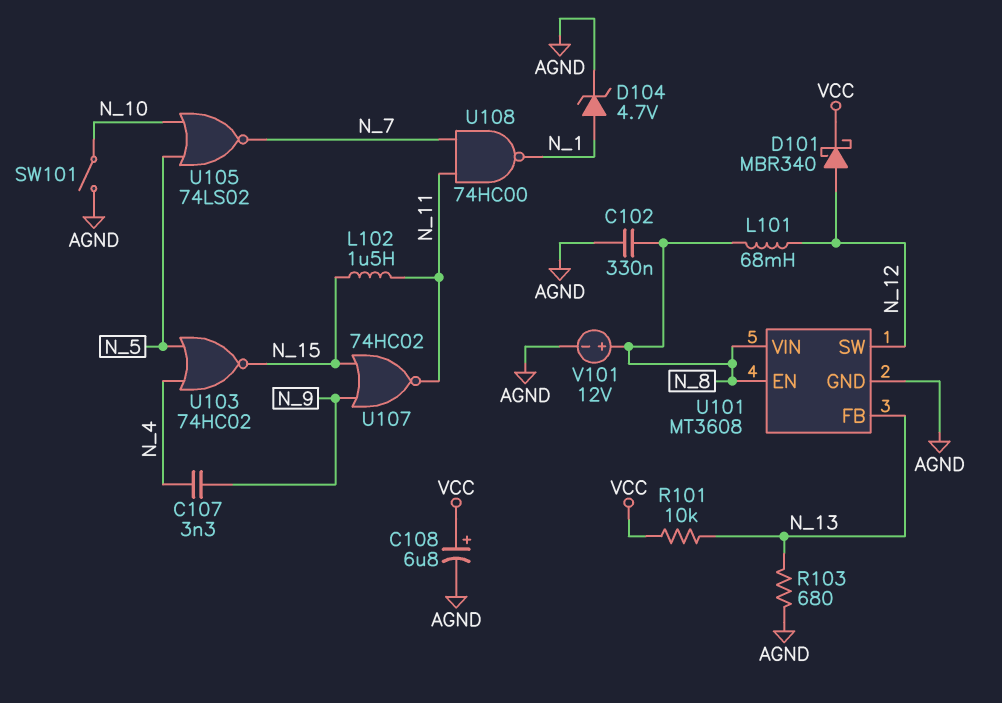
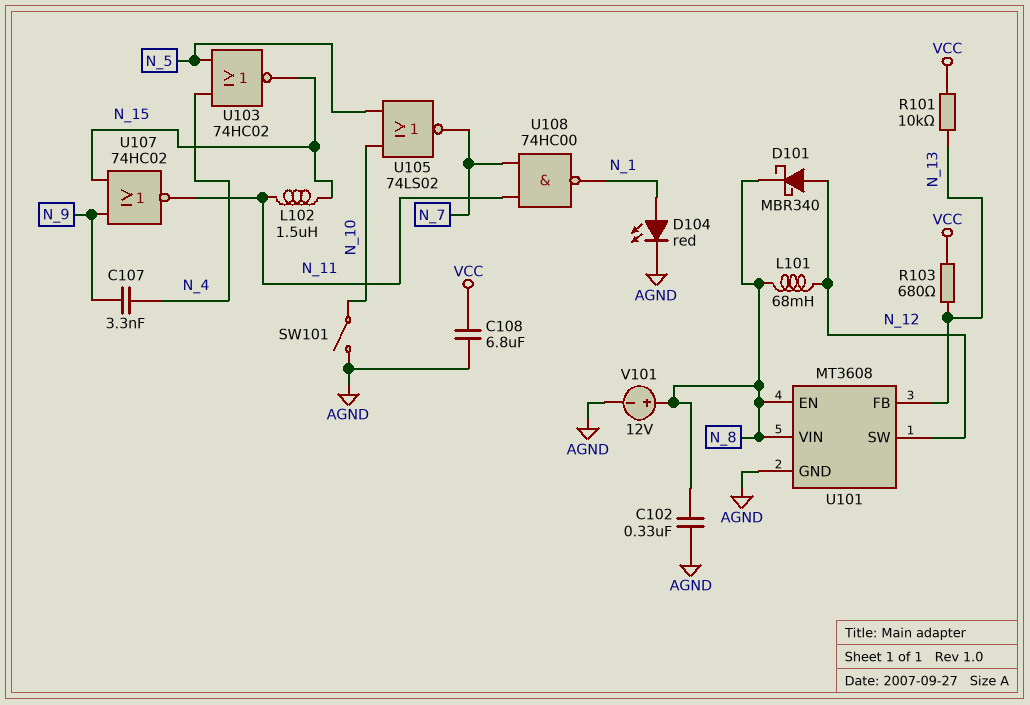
C108: 6.8uF (plus VCC, minus AGND) -> 6.8uF (AGND, VCC)
D101: schottky MBR340 (A N_12, K VCC) -> schottky MBR340 (A N_12, K N_8)
D104: zener 4.7V (A N_1, K AGND) -> LED red (A N_1, K AGND)
R103: 680 (AGND, N_13) -> 680 (N_13, VCC)

